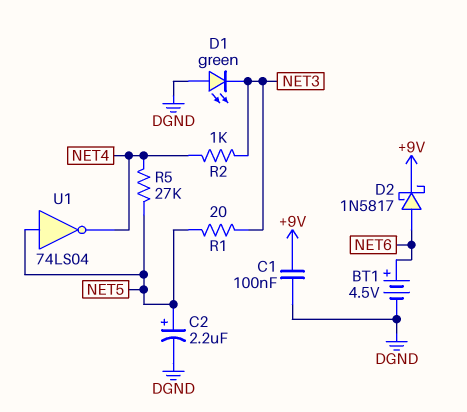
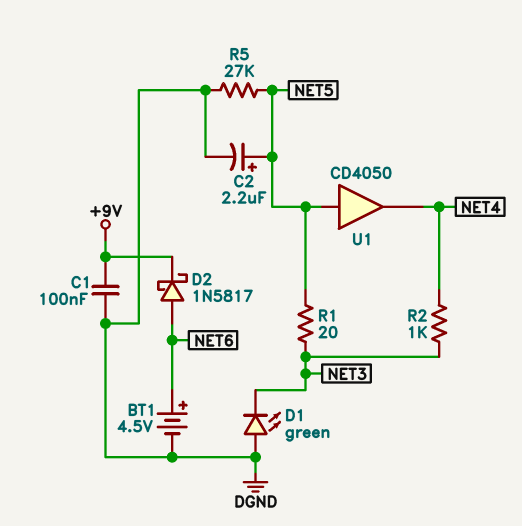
R5: 27k (NET4, NET5) -> 27k (DGND, NET5)
U1: NOT 74LS04 (in NET5, out NET4) -> buffer CD4050 (in NET5, out NET4)

